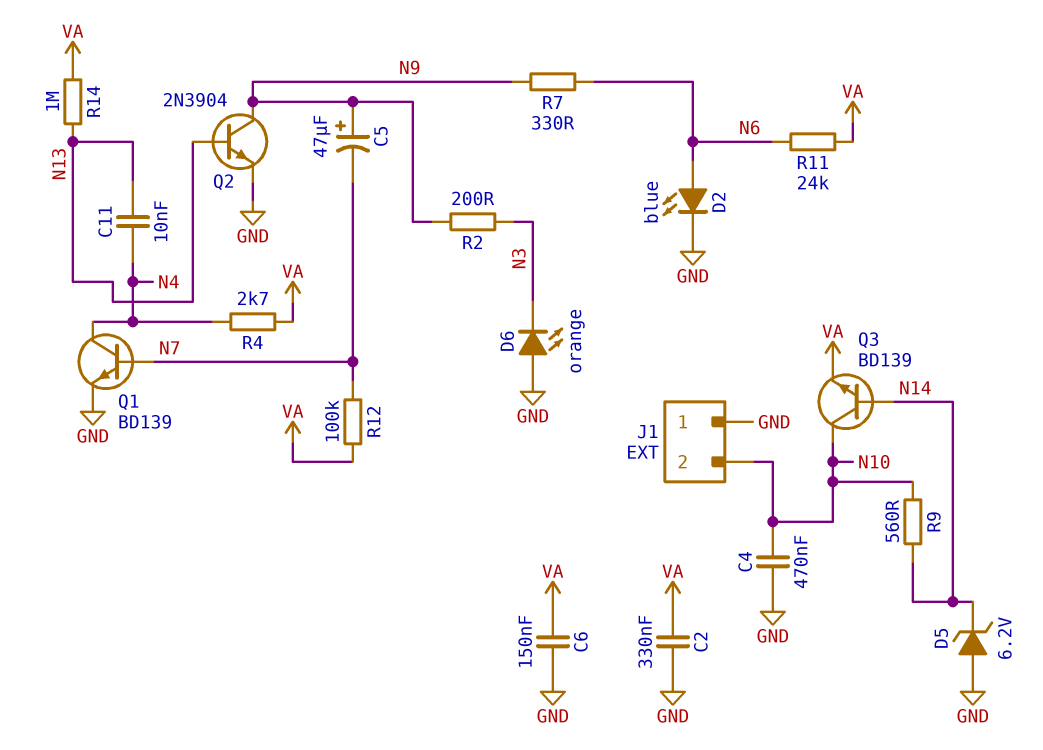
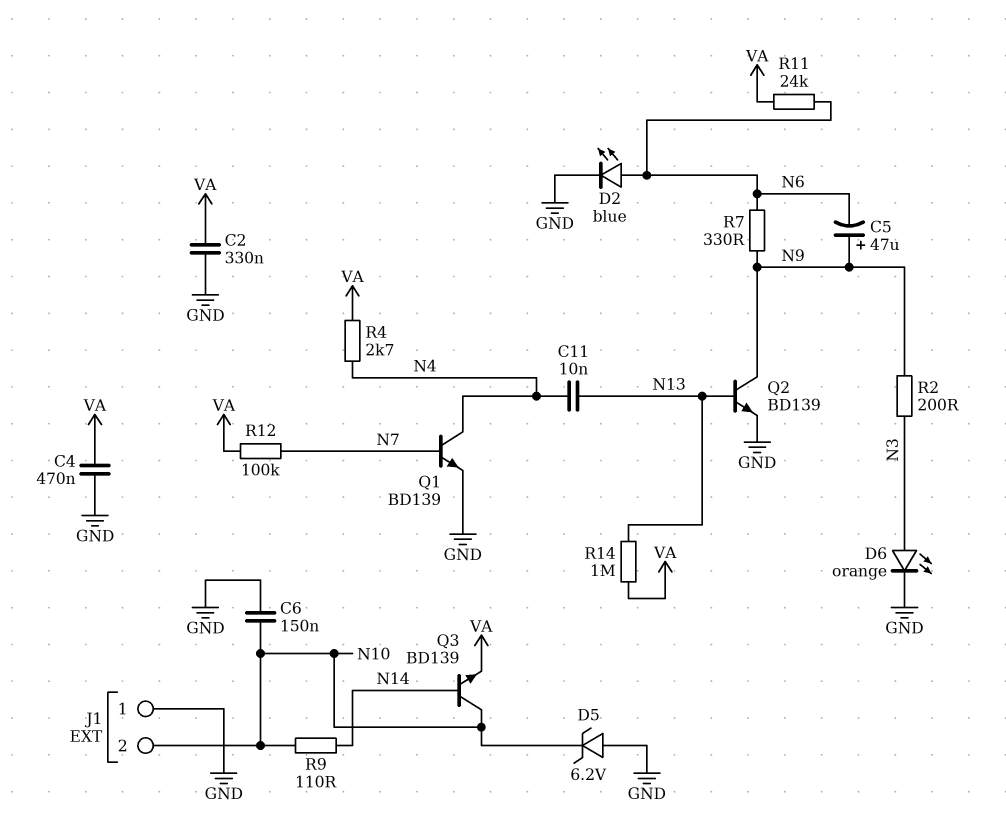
C4: 470nF (GND, N10) -> 470nF (GND, VA)
C5: 47uF (plus N9, minus N7) -> 47uF (plus N9, minus N6)
C6: 150nF (GND, VA) -> 150nF (GND, N10)
D5: zener 6.2V (A GND, K N14) -> zener 6.2V (A GND, K N10)
D6: LED orange (A GND, K N3) -> LED orange (A N3, K GND)
Q2: NPN 2N3904 (B N13, C N9, E GND) -> NPN BD139 (B N13, C N9, E GND)
R9: 560 (N10, N14) -> 110 (N10, N14)

